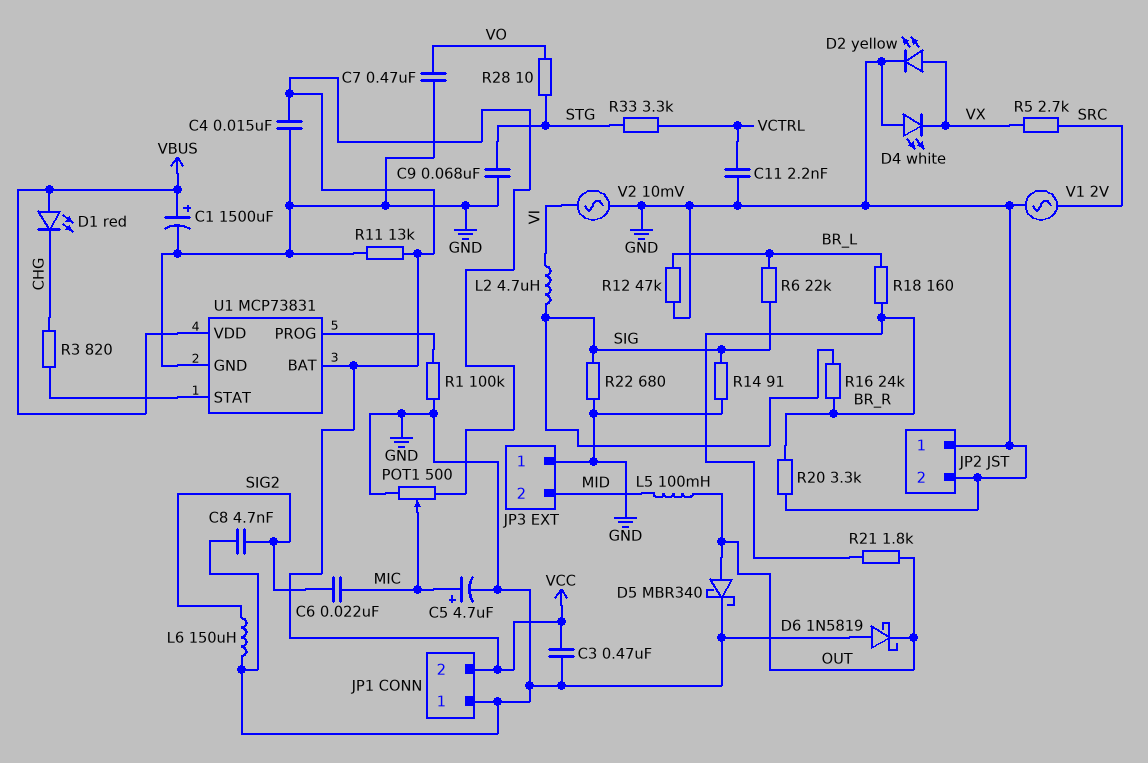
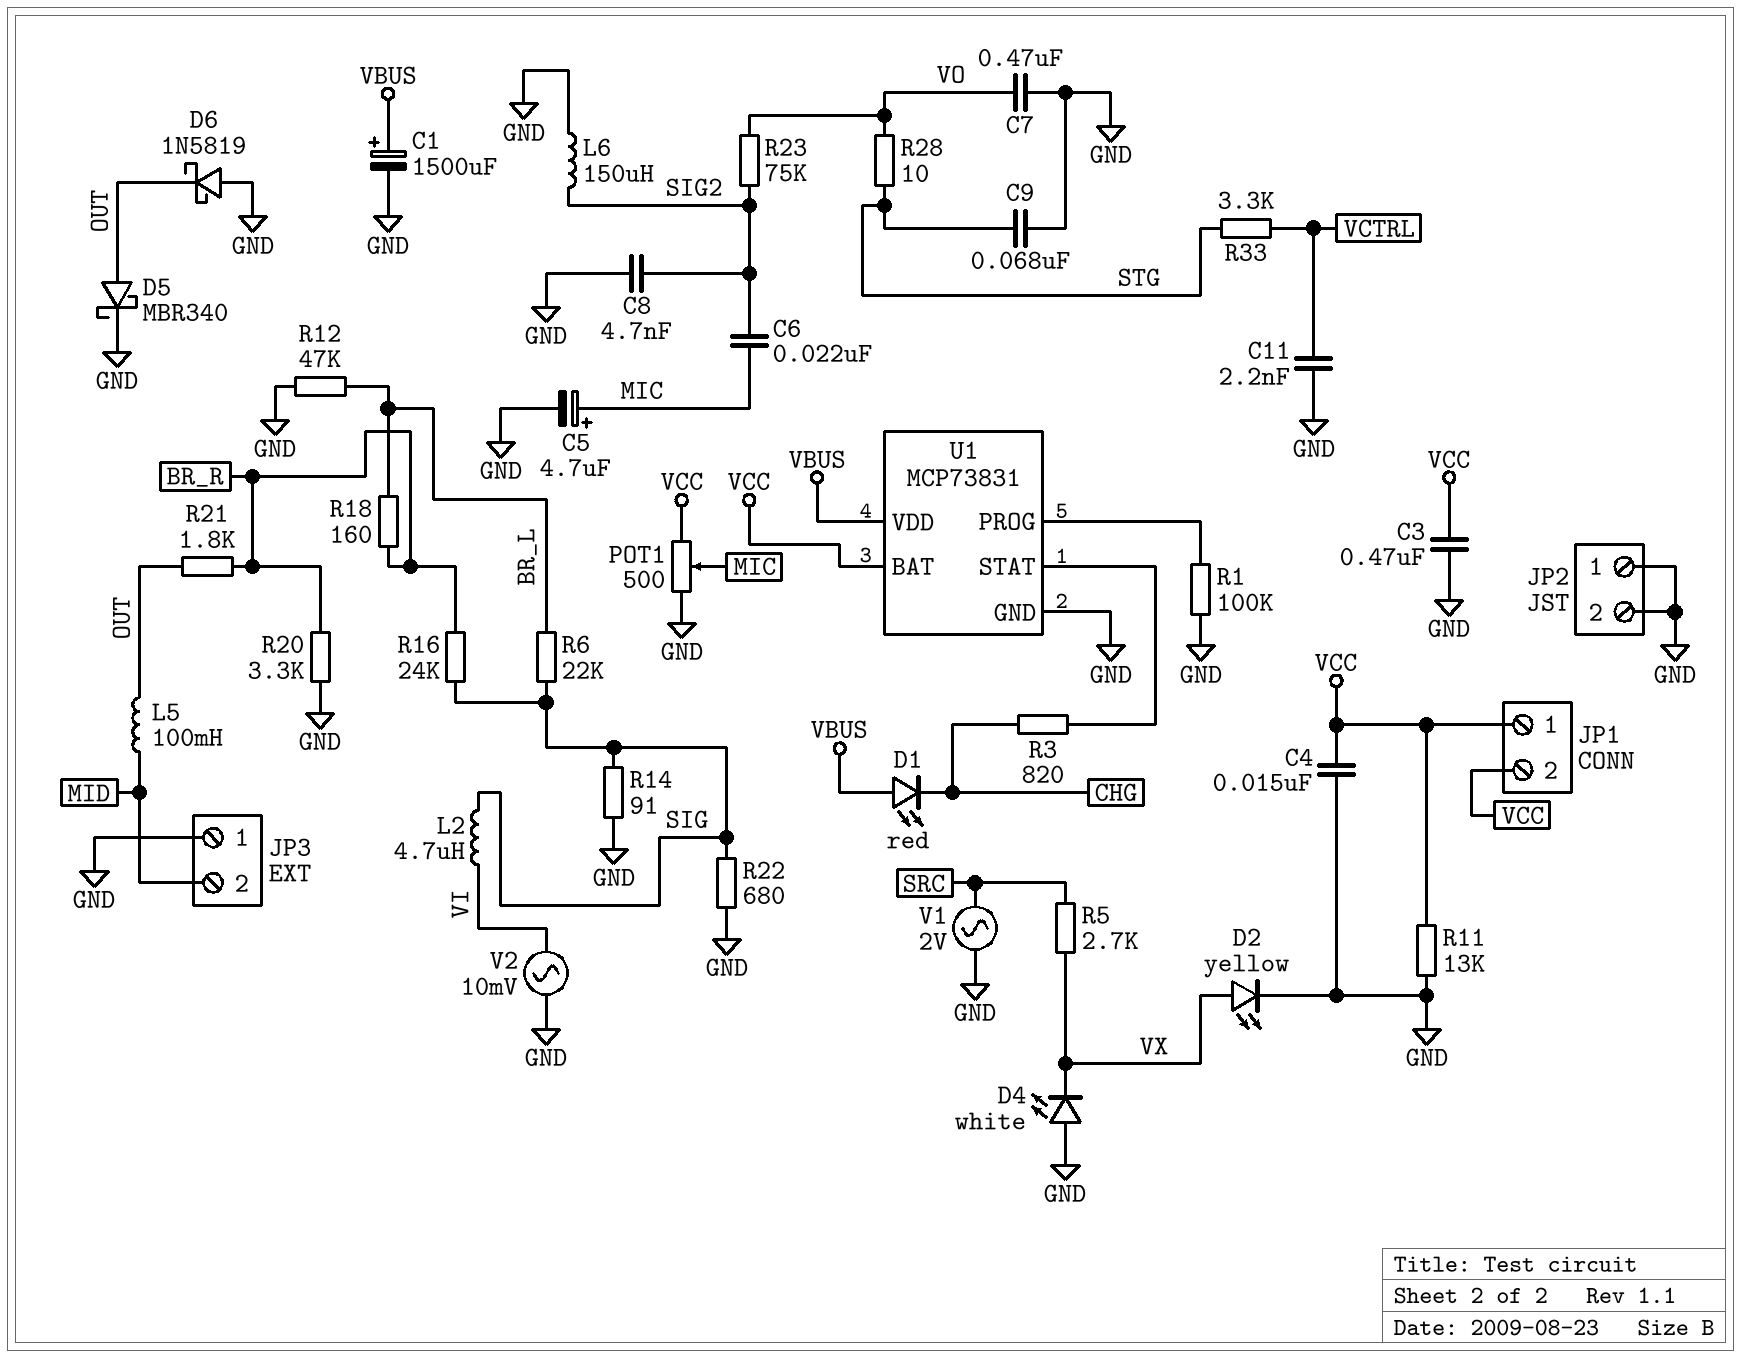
JP1 pin 1: GND -> VCC
R23: none -> 75k (SIG2, VO)

